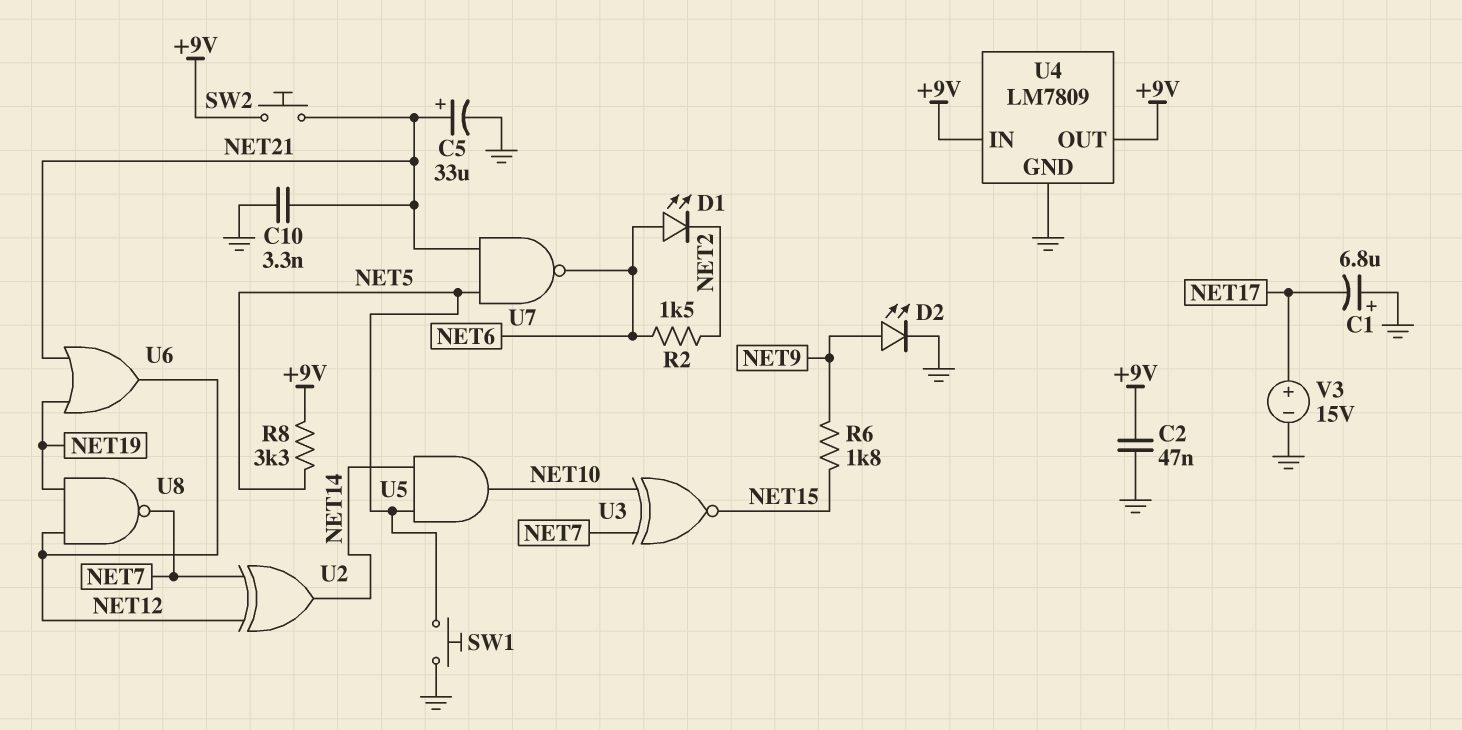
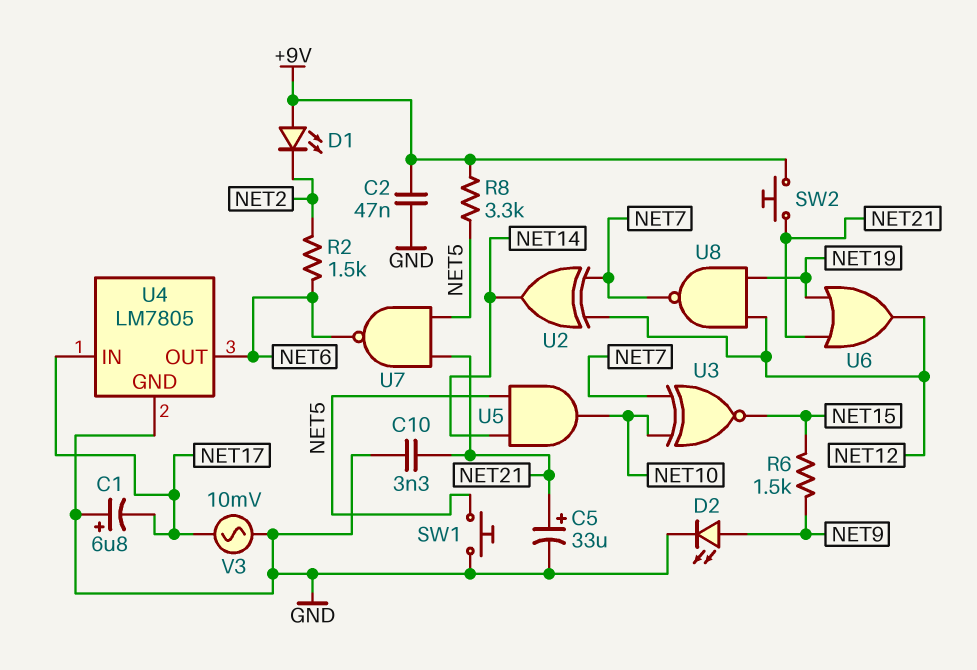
D1: LED (A NET6, K NET2) -> LED (A +9V, K NET2)
R6: 1.8k (NET9, NET15) -> 1.5k (NET9, NET15)
U4: LM7809 -> LM7805
U4 pin IN: +9V -> NET17
U4 pin OUT: +9V -> NET6
V3: 15V (plus NET17, minus GND) -> AC 10mV (GND, NET17)

